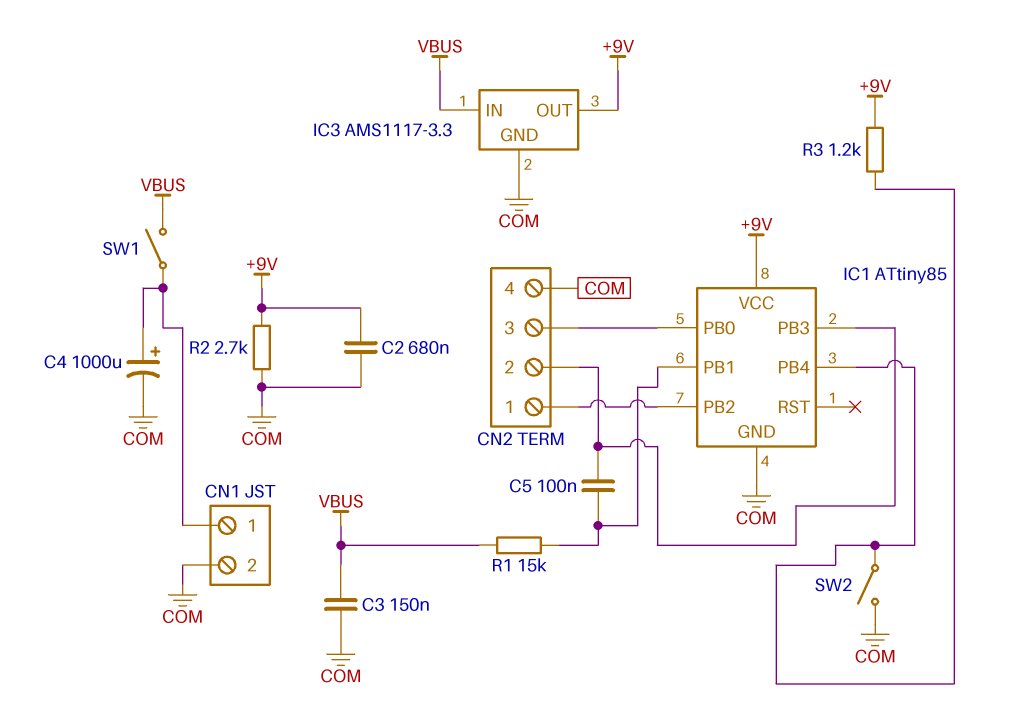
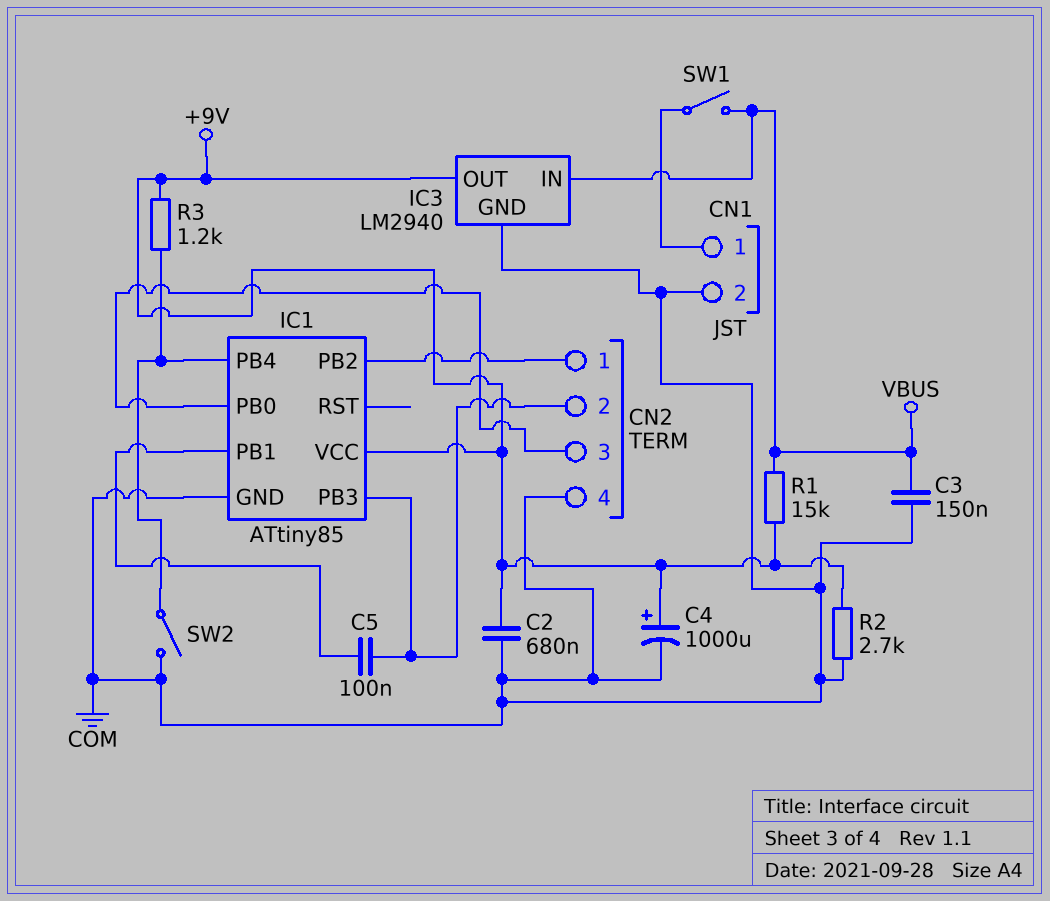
C4: 1000uF (plus CN1/1, minus COM) -> 1000uF (plus +9V, minus COM)
IC3: AMS1117-3.3 -> LM2940
R1: 15k (IC1/PB1, VBUS) -> 15k (+9V, VBUS)

